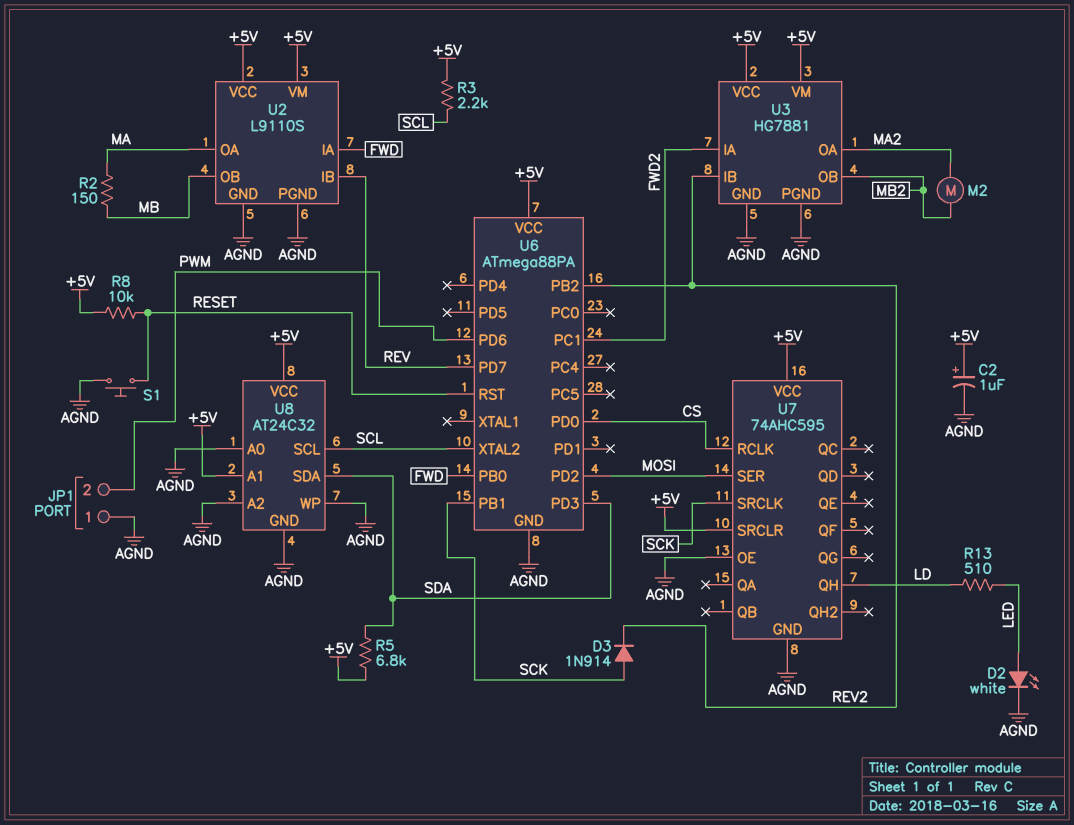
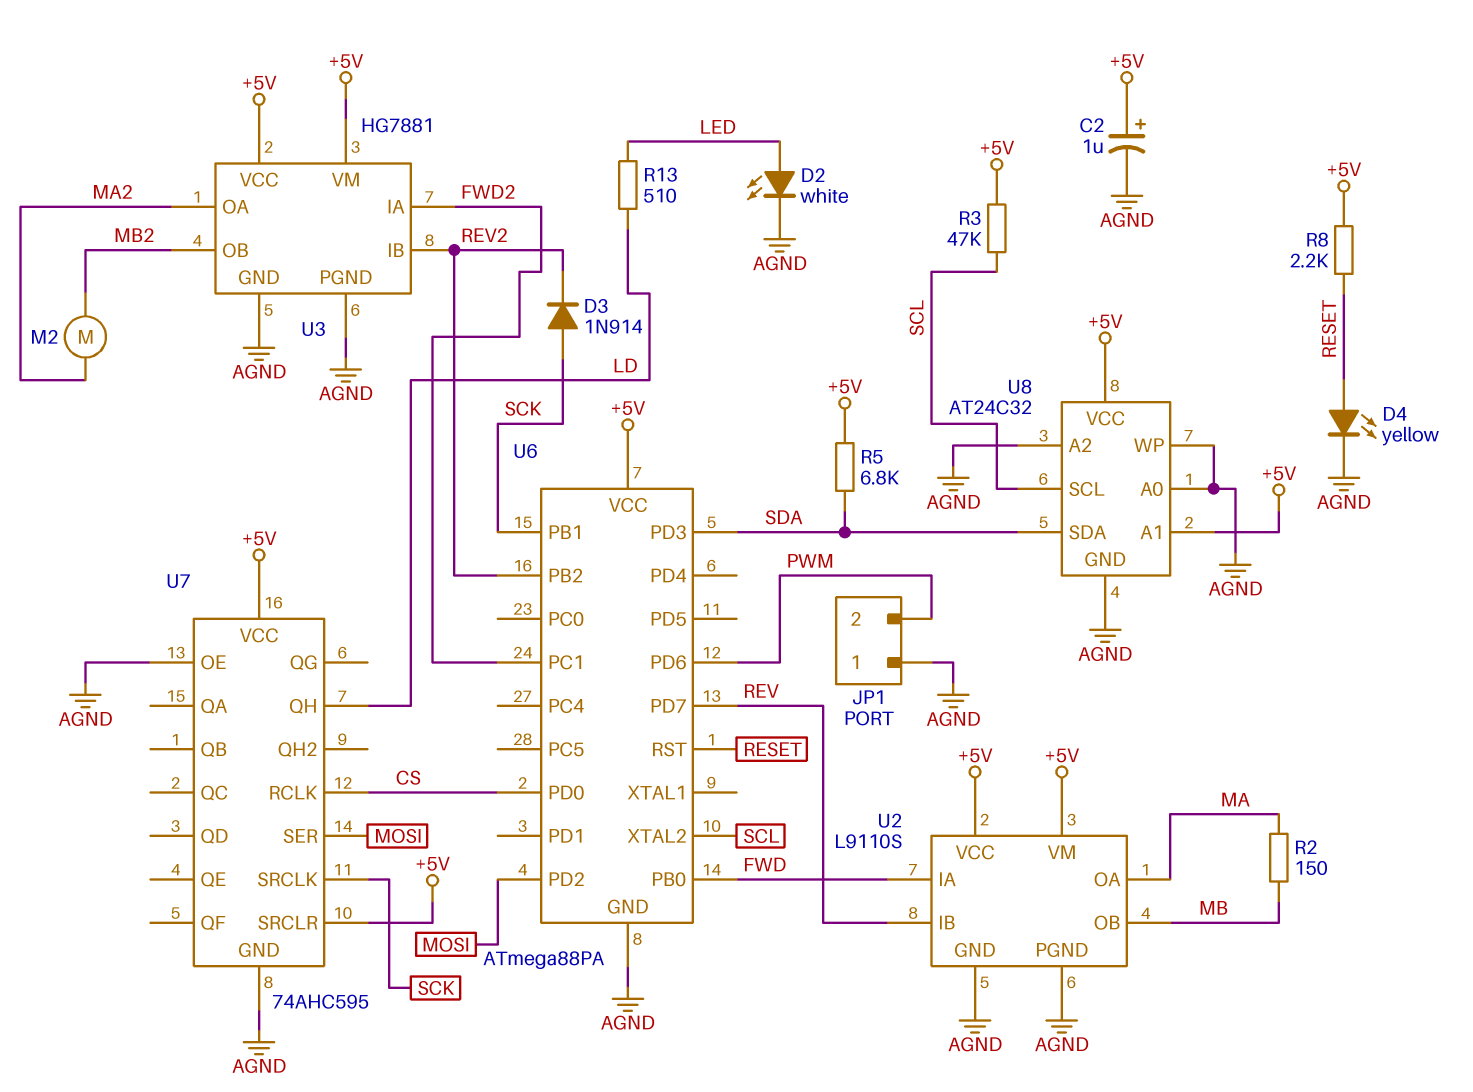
D4: none -> LED yellow (A RESET, K AGND)
R3: 2.2k (+5V, SCL) -> 47k (+5V, SCL)
R8: 10k (+5V, RESET) -> 2.2k (+5V, RESET)
S1: button (AGND, RESET) -> none

